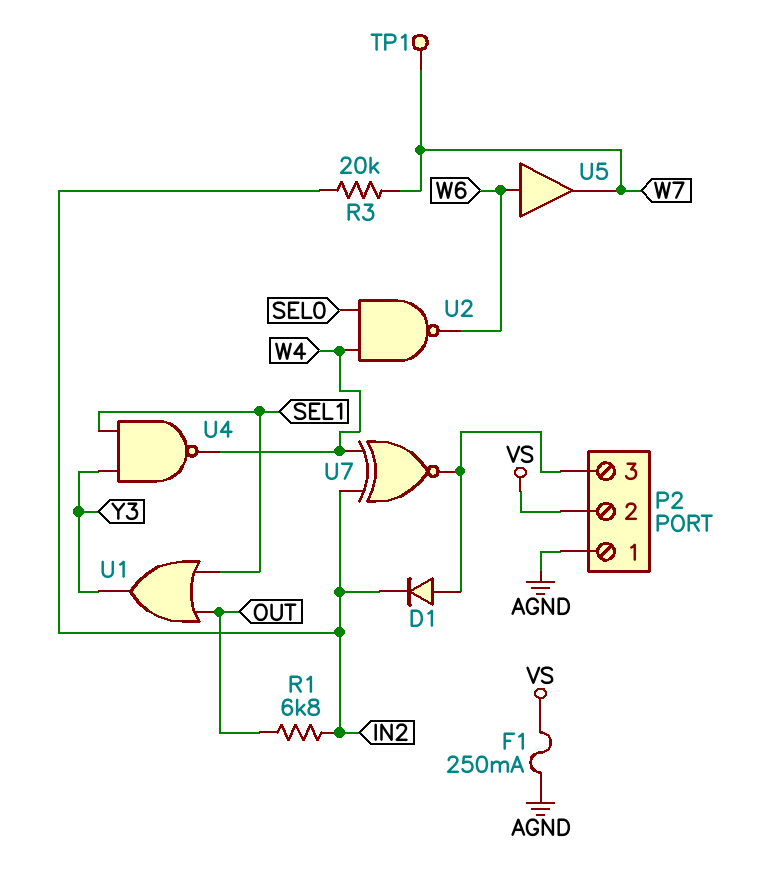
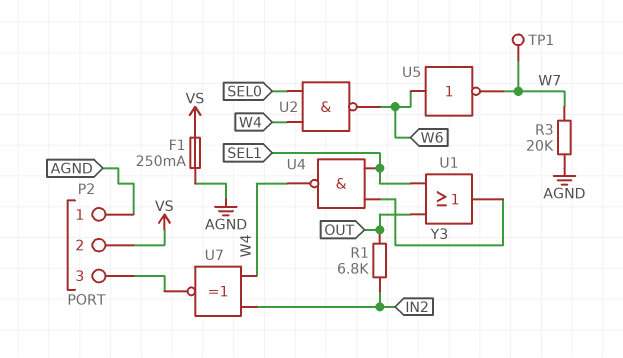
D1: diode (A P2/3, K IN2) -> none
R3: 20k (IN2, W7) -> 20k (AGND, W7)
U5: buffer (in W6, out W7) -> NOT (in W6, out W7)

